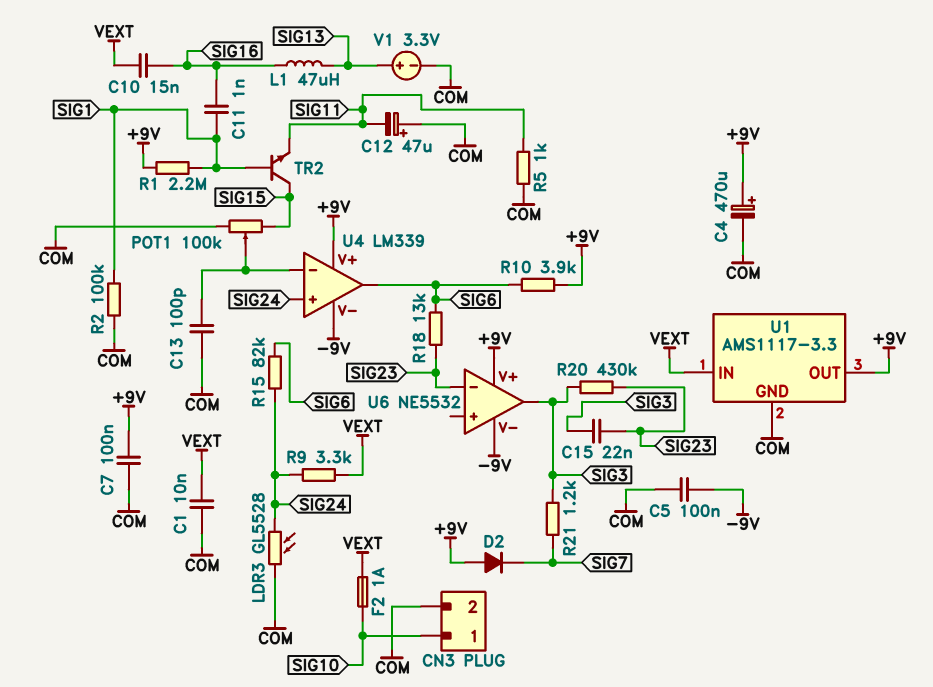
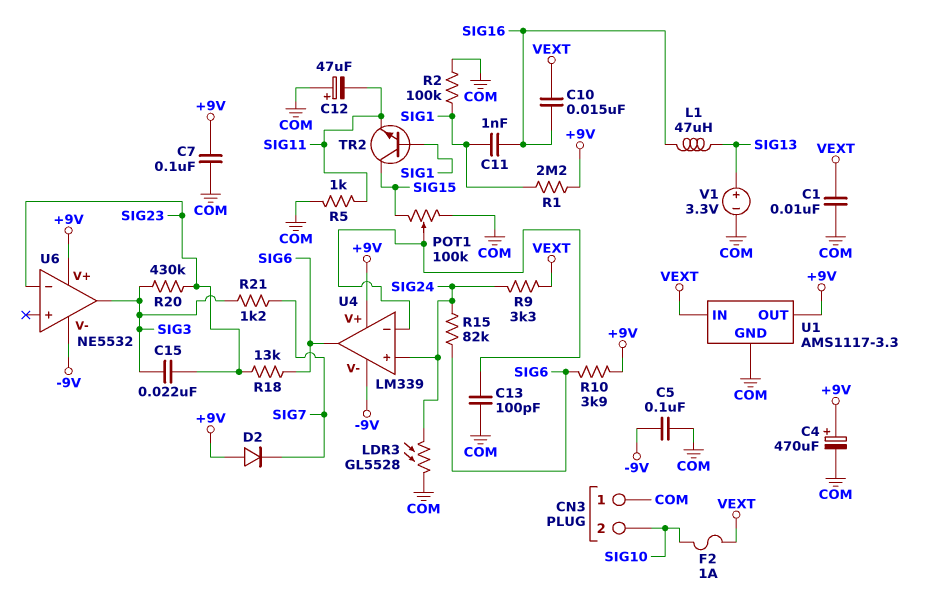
CN3 pin 1: SIG10 -> COM
CN3 pin 2: COM -> SIG10

